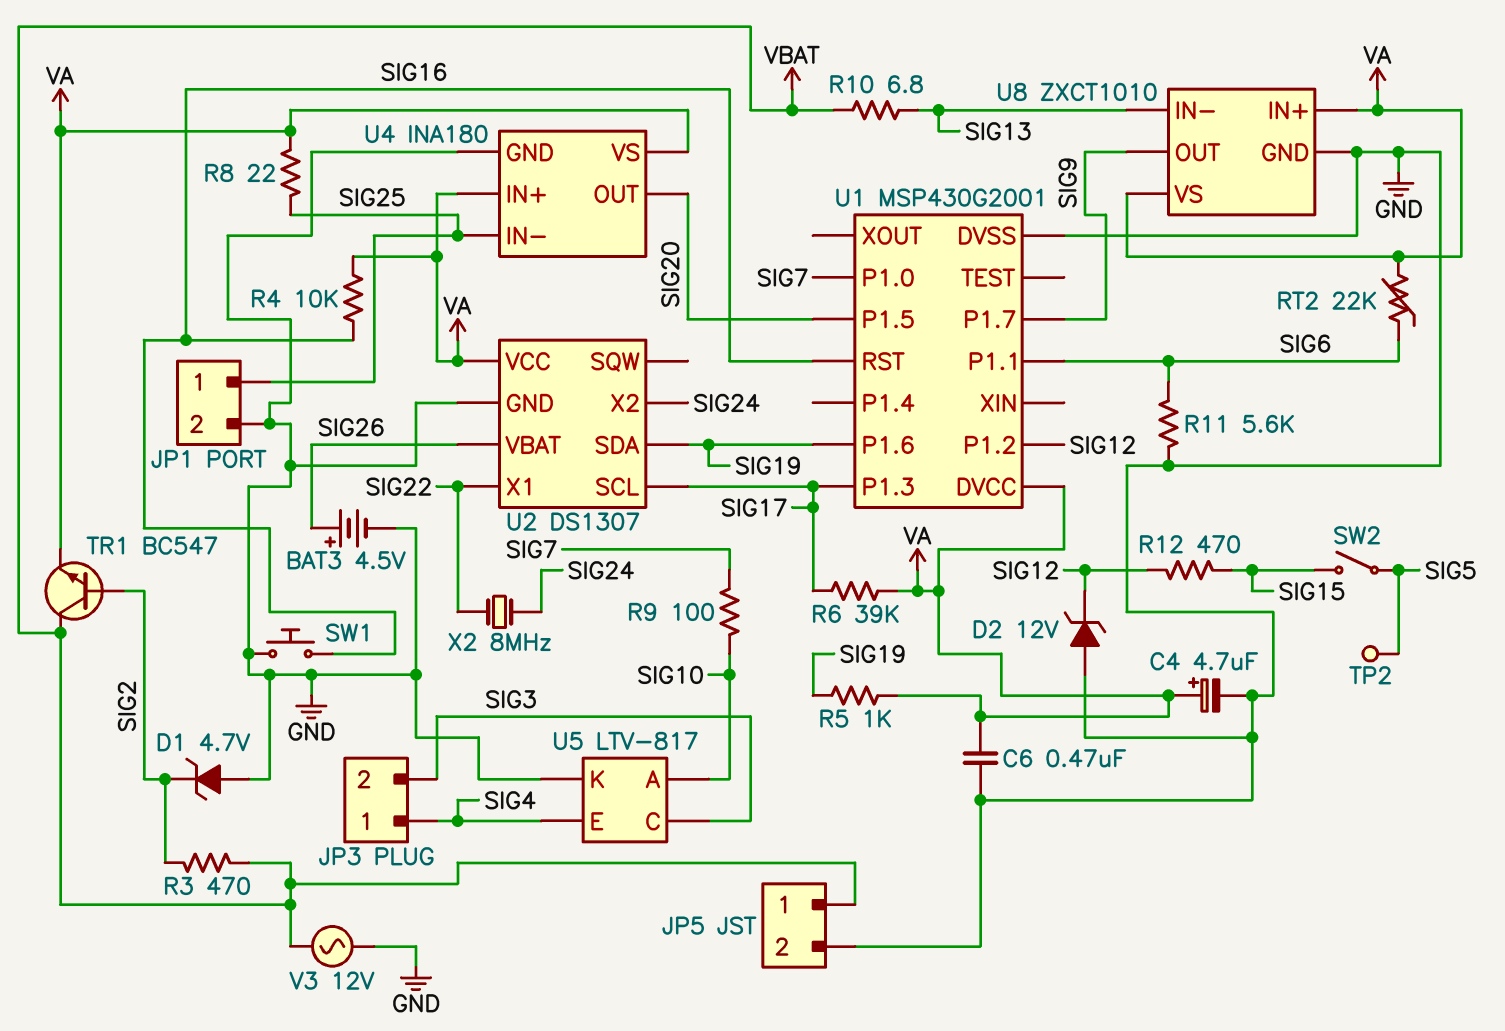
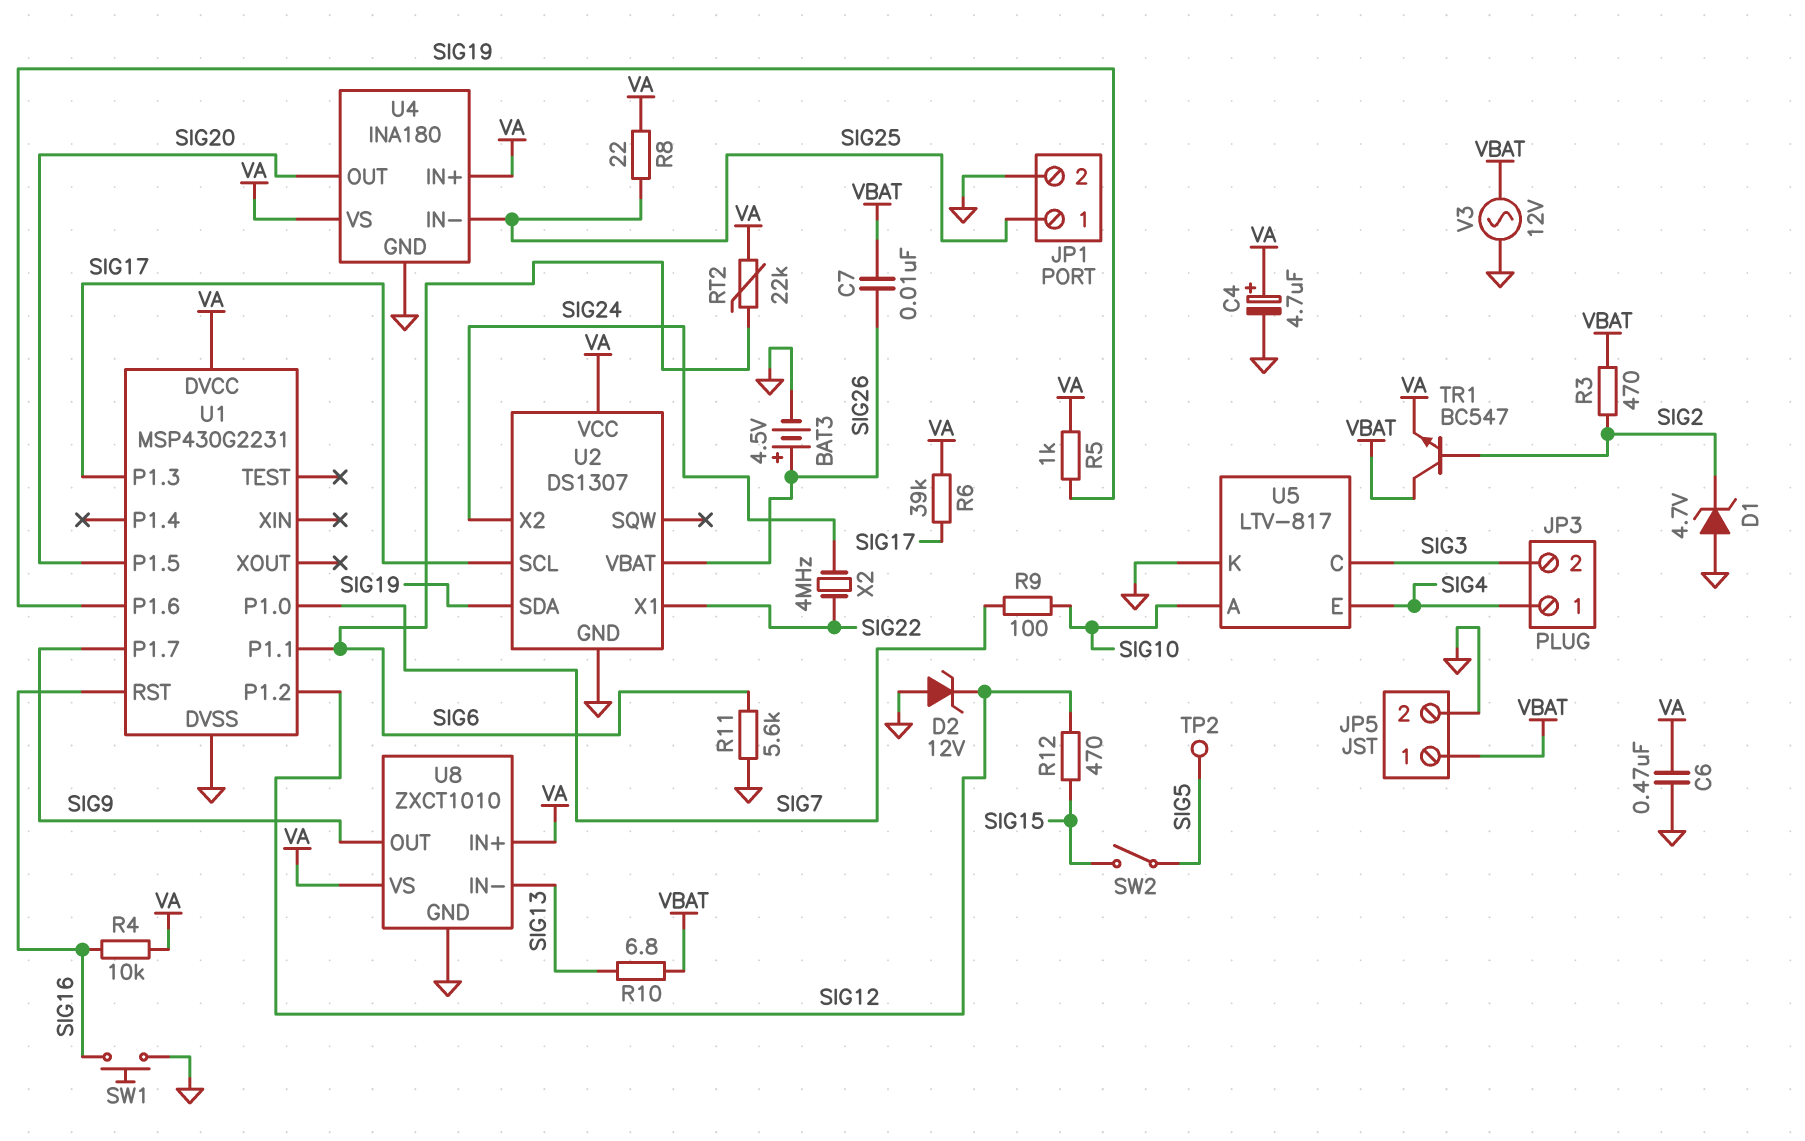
C7: none -> 10nF (SIG26, VBAT)
U1: MSP430G2001 -> MSP430G2231
X2: 8MHz (SIG22, SIG24) -> 4MHz (SIG22, SIG24)

